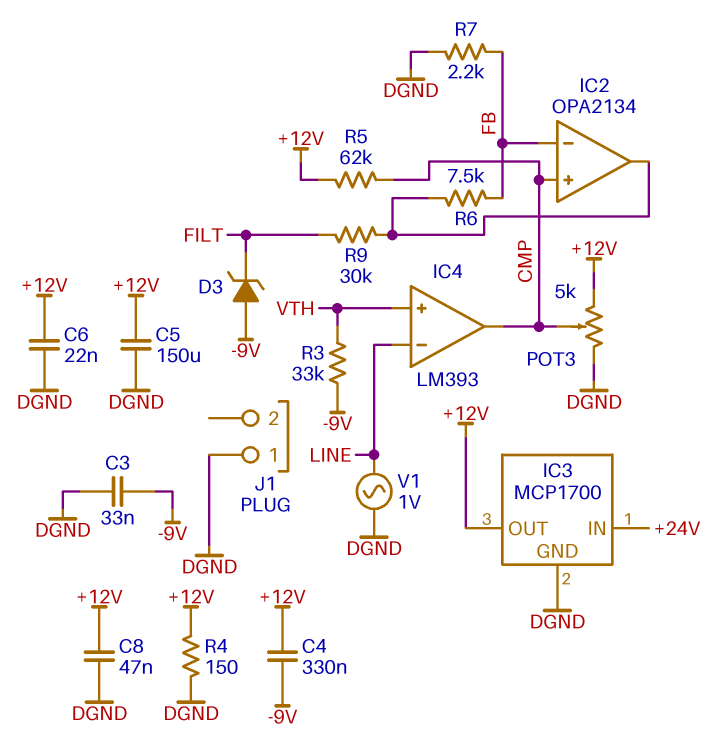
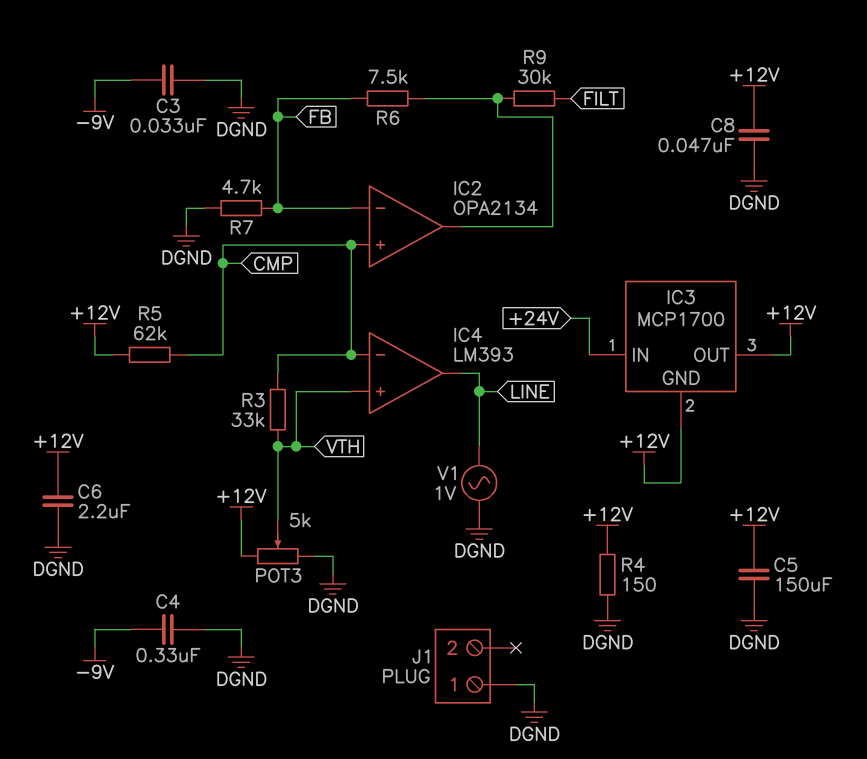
C4: 330nF (+12V, -9V) -> 330nF (-9V, DGND)
C6: 22nF (+12V, DGND) -> 2.2uF (+12V, DGND)
D3: zener (A -9V, K FILT) -> none
IC3 pin GND: DGND -> +12V
IC4 pin in-: LINE -> CMP
IC4 pin out: CMP -> LINE
POT3: 5k (+12V, DGND, wiper CMP) -> 5k (+12V, DGND, wiper VTH)
R3: 33k (-9V, VTH) -> 33k (CMP, VTH)
R7: 2.2k (DGND, FB) -> 4.7k (DGND, FB)

